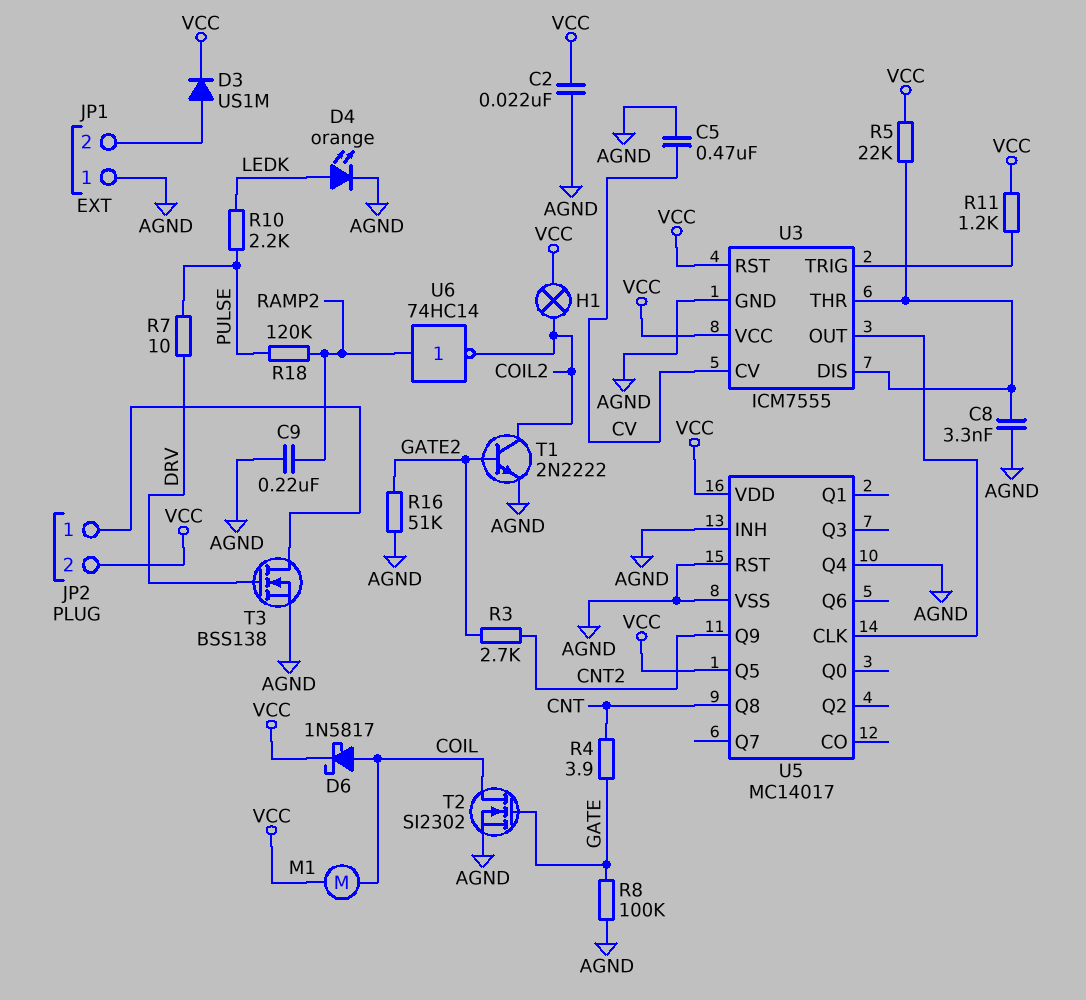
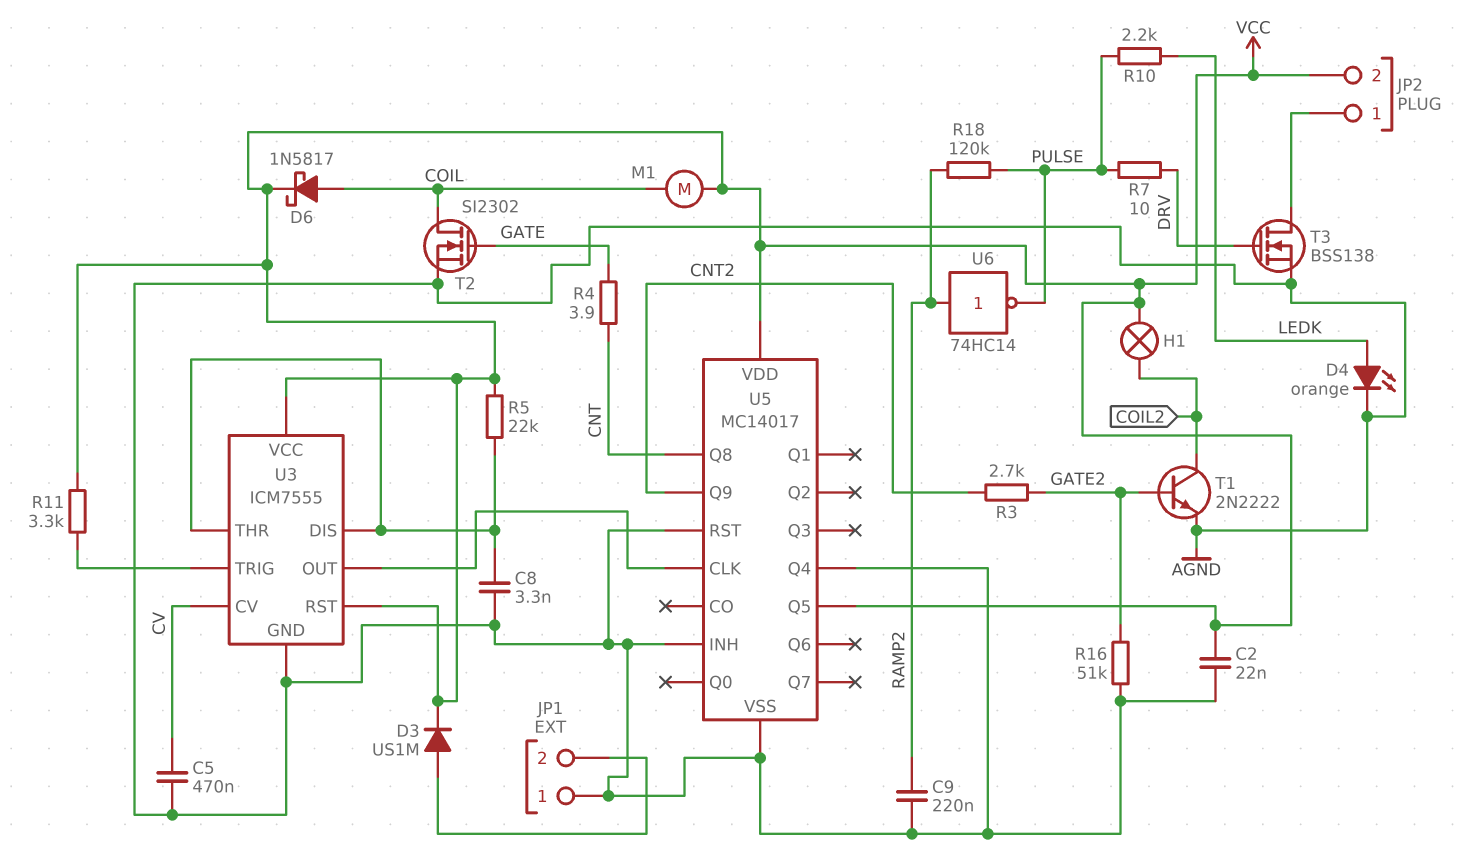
R8: 100k (AGND, GATE) -> none
R11: 1.2k (U3/TRIG, VCC) -> 3.3k (U3/TRIG, VCC)
U6: NOT 74HC14 (in RAMP2, out COIL2) -> NOT 74HC14 (in RAMP2, out PULSE)

